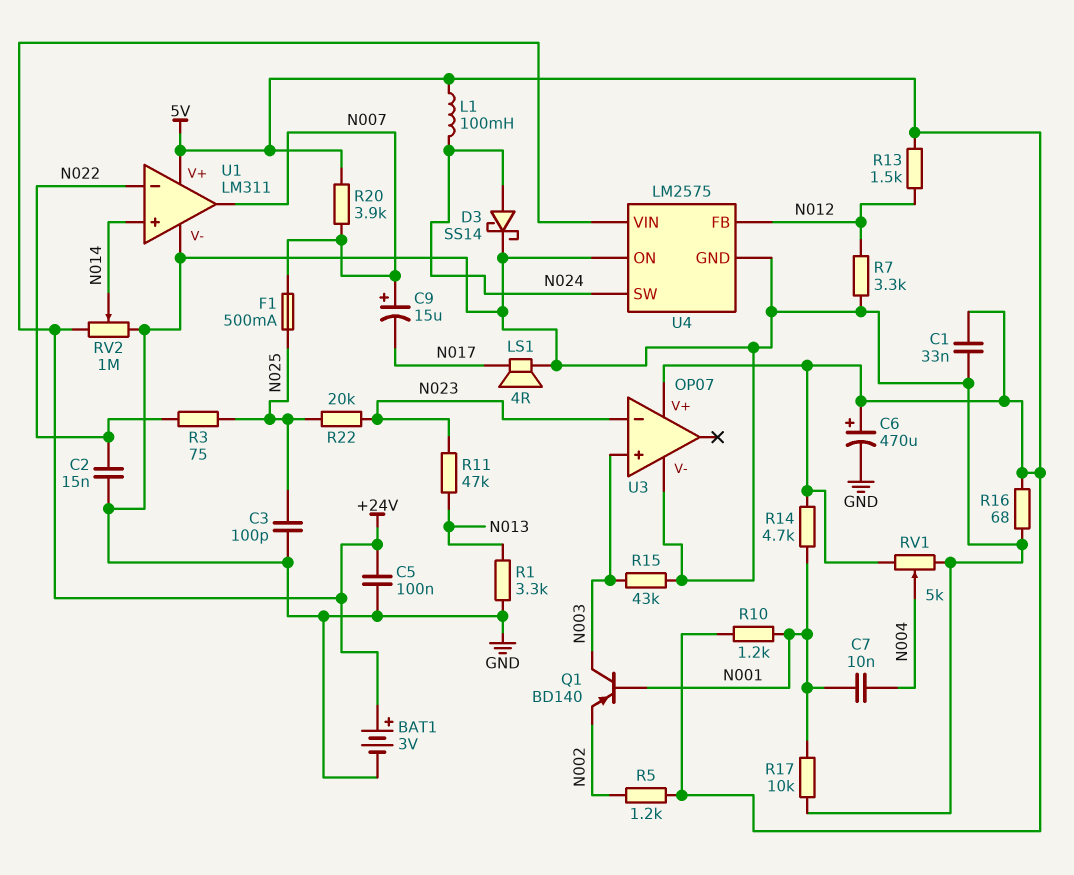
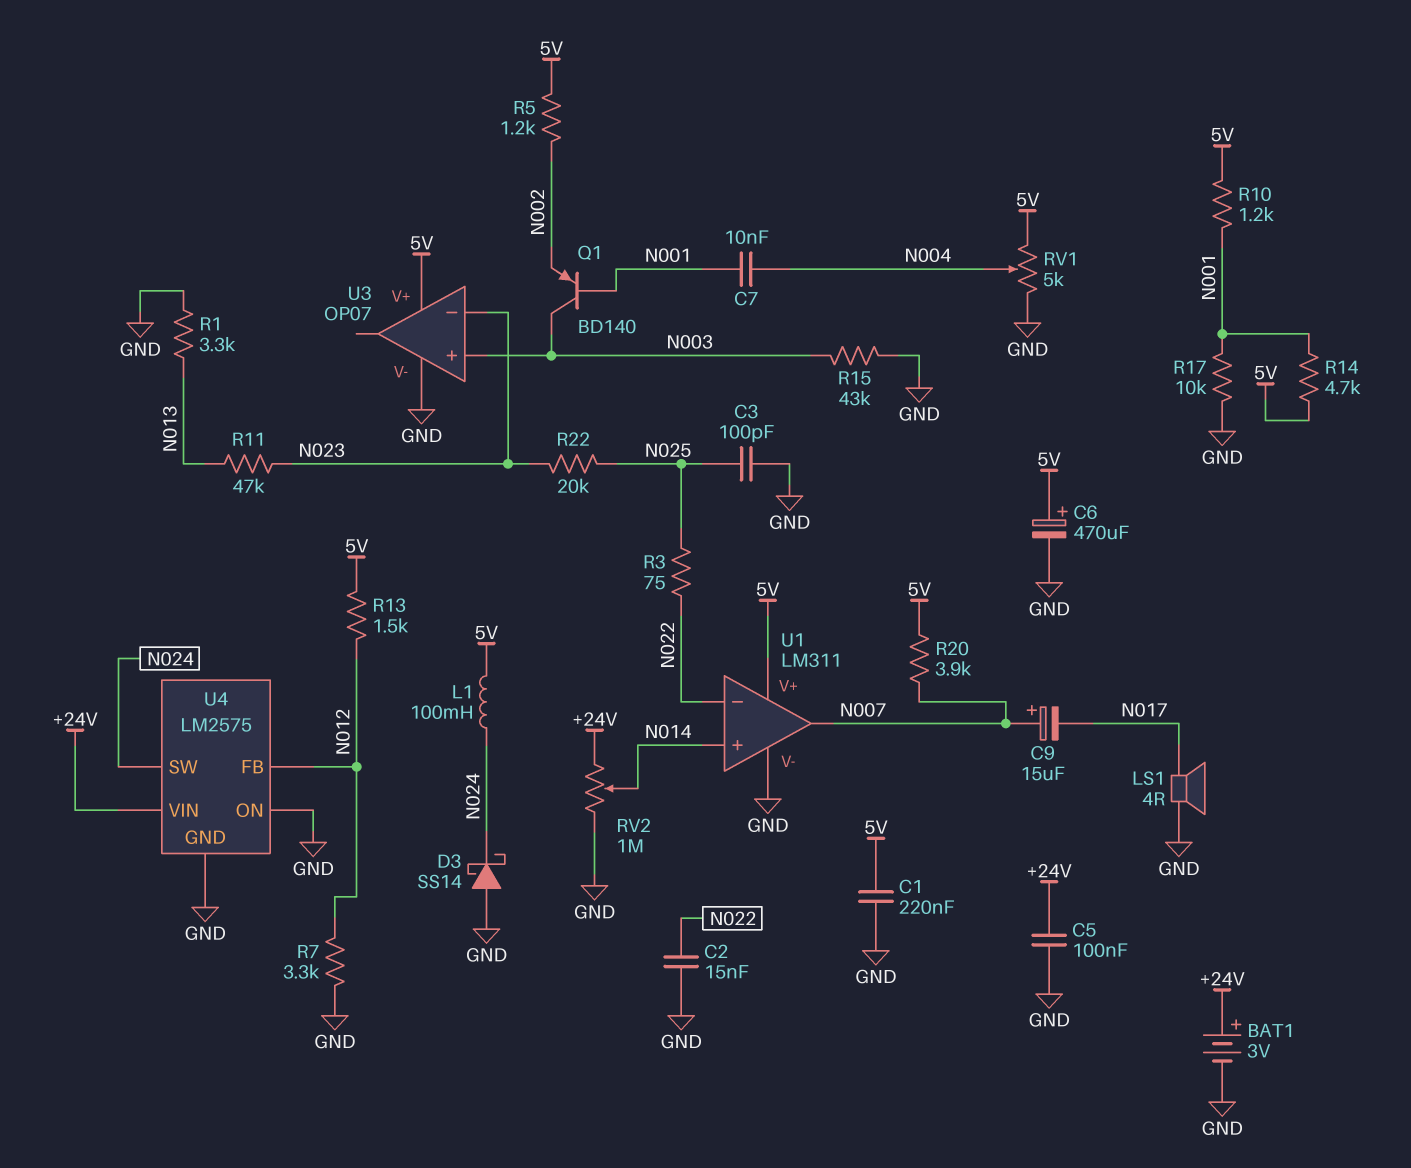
C1: 33nF (5V, GND) -> 220nF (5V, GND)
D3: schottky SS14 (A N024, K GND) -> schottky SS14 (A GND, K N024)
F1: 500mA (N007, N025) -> none
R16: 68 (5V, GND) -> none

